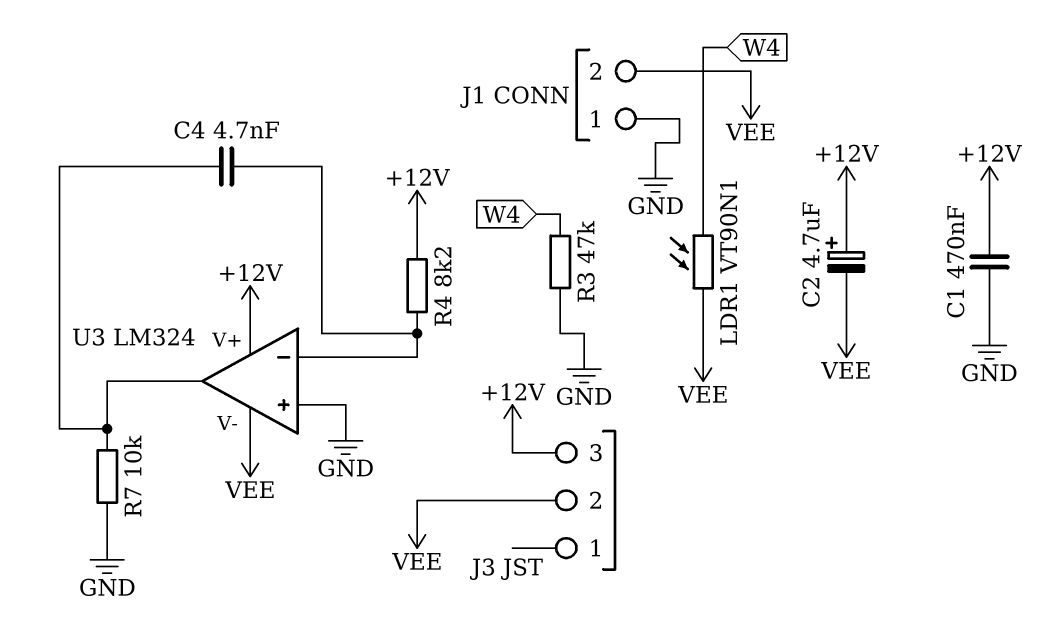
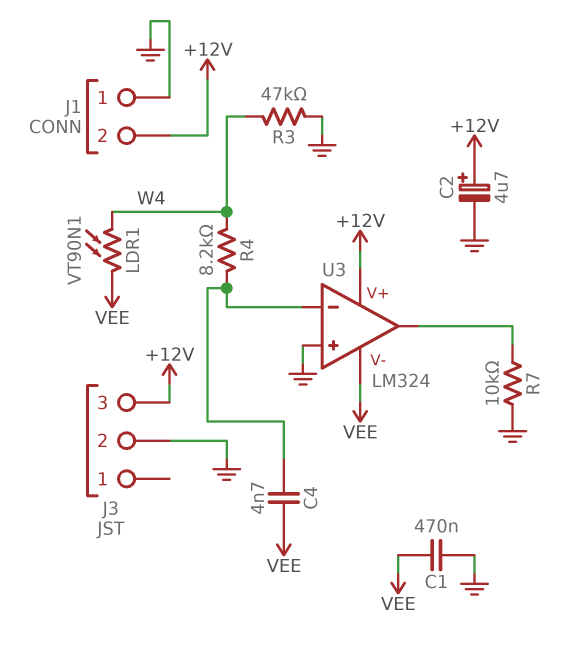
C1: 470nF (+12V, GND) -> 470nF (GND, VEE)
C2: 4.7uF (plus +12V, minus VEE) -> 4.7uF (plus +12V, minus GND)
C4: 4.7nF (U3/in-, U3/out) -> 4.7nF (U3/in-, VEE)
J1 pin 2: VEE -> +12V
J3 pin 2: VEE -> GND
R4: 8.2k (+12V, U3/in-) -> 8.2k (U3/in-, W4)

